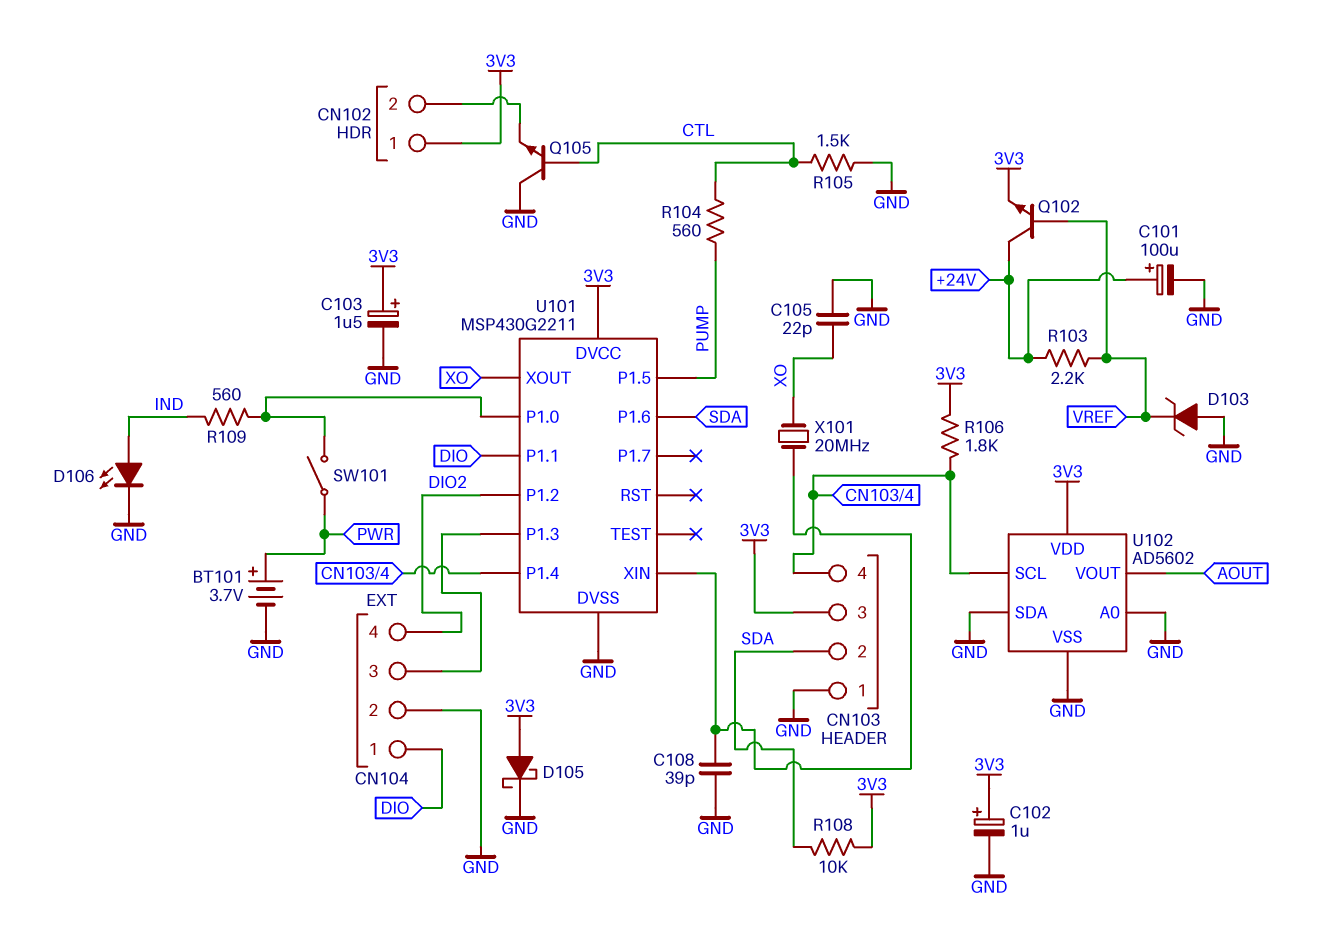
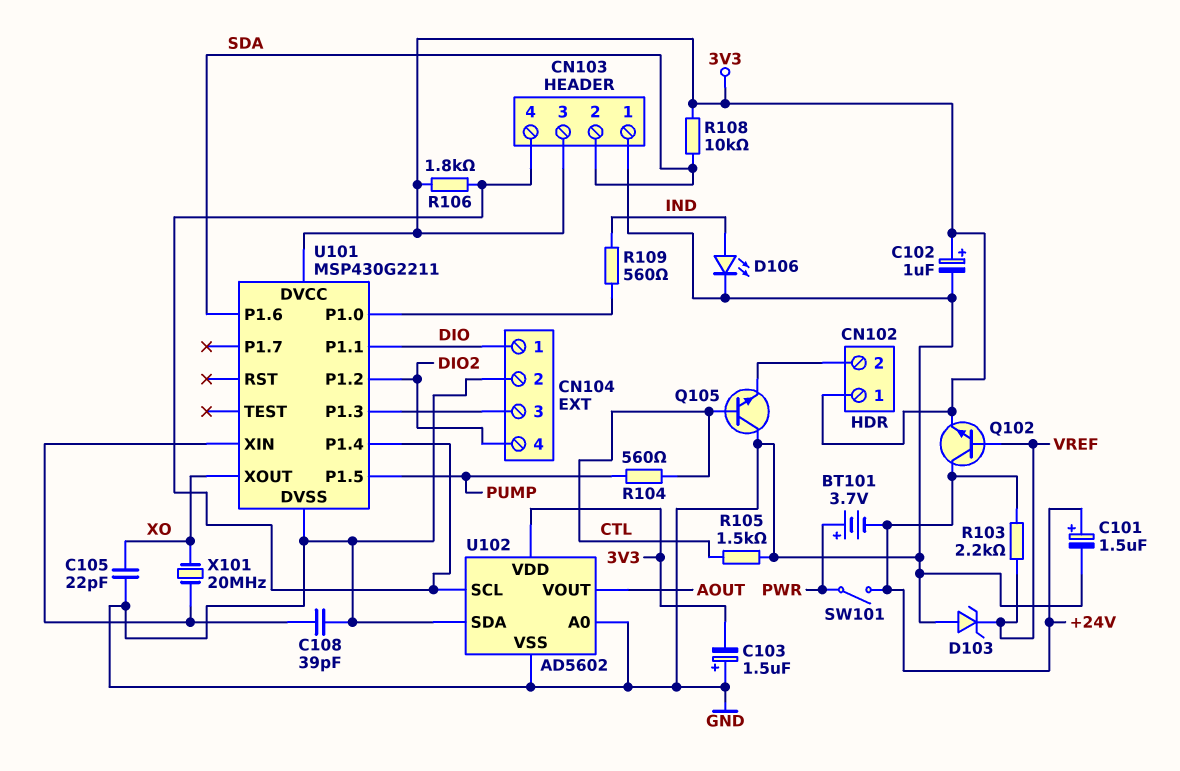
BT101: 3.7V (plus PWR, minus GND) -> 3.7V (plus PWR, minus +24V)
C101: 100uF (plus +24V, minus GND) -> 1.5uF (plus +24V, minus GND)
C103: 1.5uF (plus 3V3, minus GND) -> 1.5uF (plus GND, minus 3V3)
D105: schottky (A 3V3, K GND) -> none
SW101: switch (PWR, U101/P1.0) -> switch (+24V, PWR)

